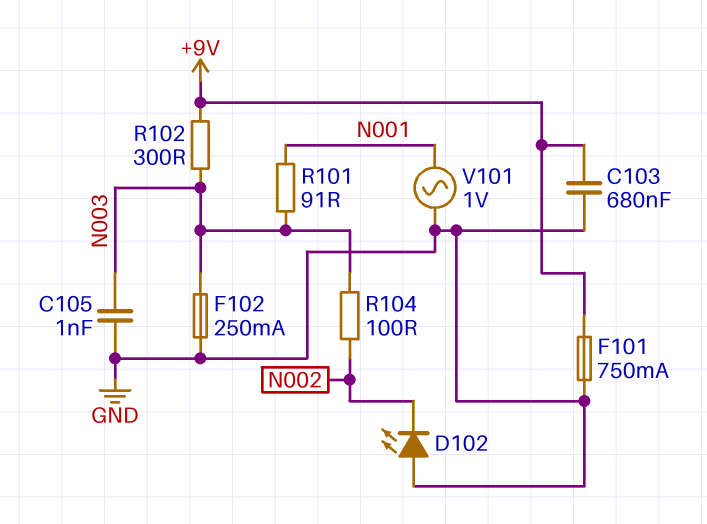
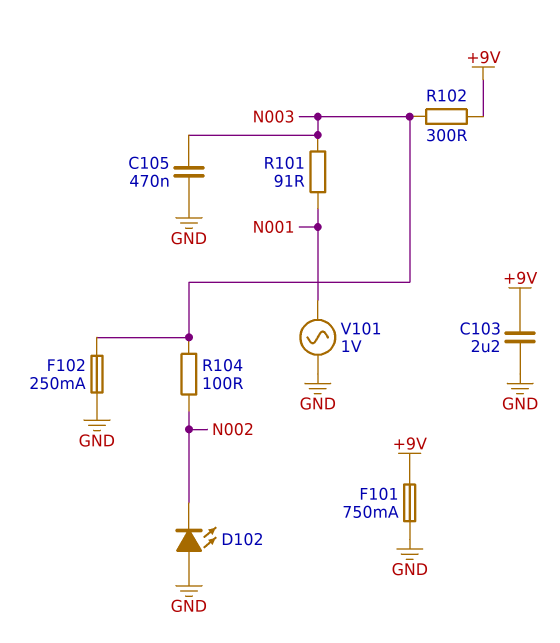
C103: 680nF (+9V, GND) -> 2.2uF (+9V, GND)
C105: 1nF (GND, N003) -> 470nF (GND, N003)

